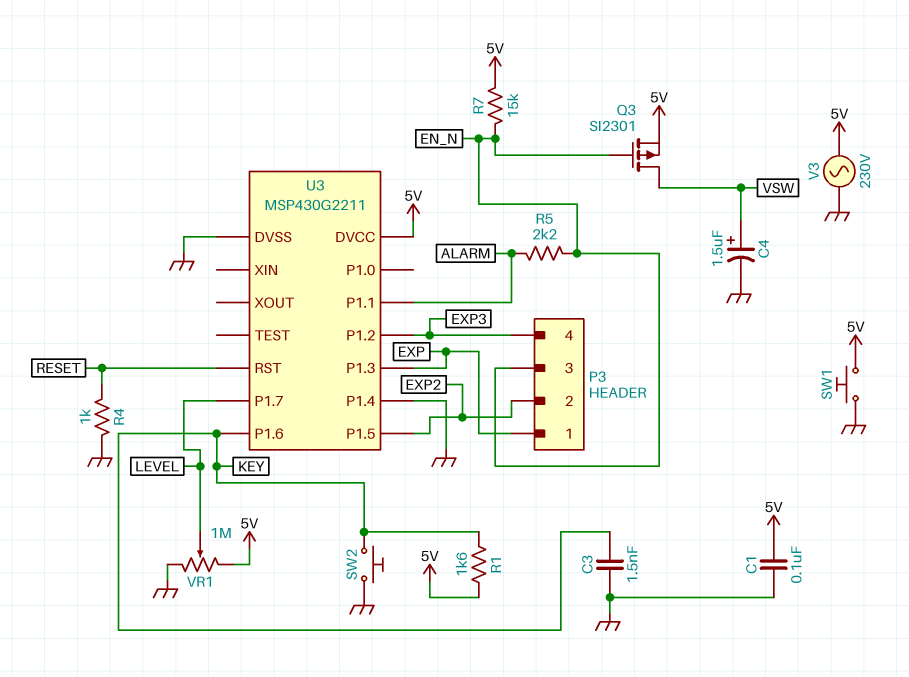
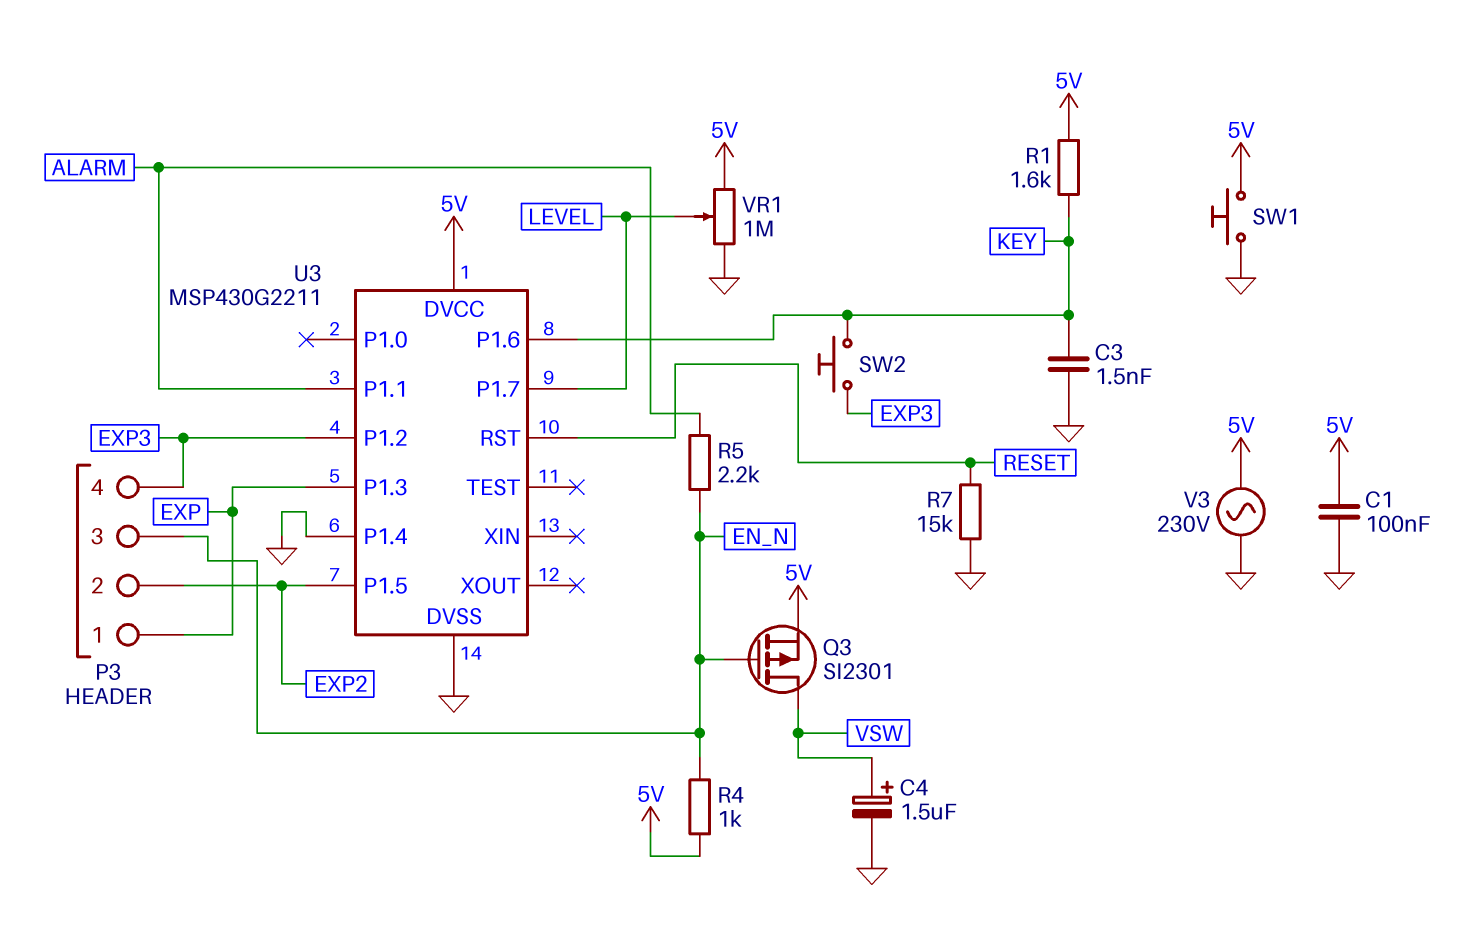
R4: 1k (GND, RESET) -> 1k (5V, EN_N)
R7: 15k (5V, EN_N) -> 15k (GND, RESET)
SW2: button (GND, KEY) -> button (EXP3, KEY)

